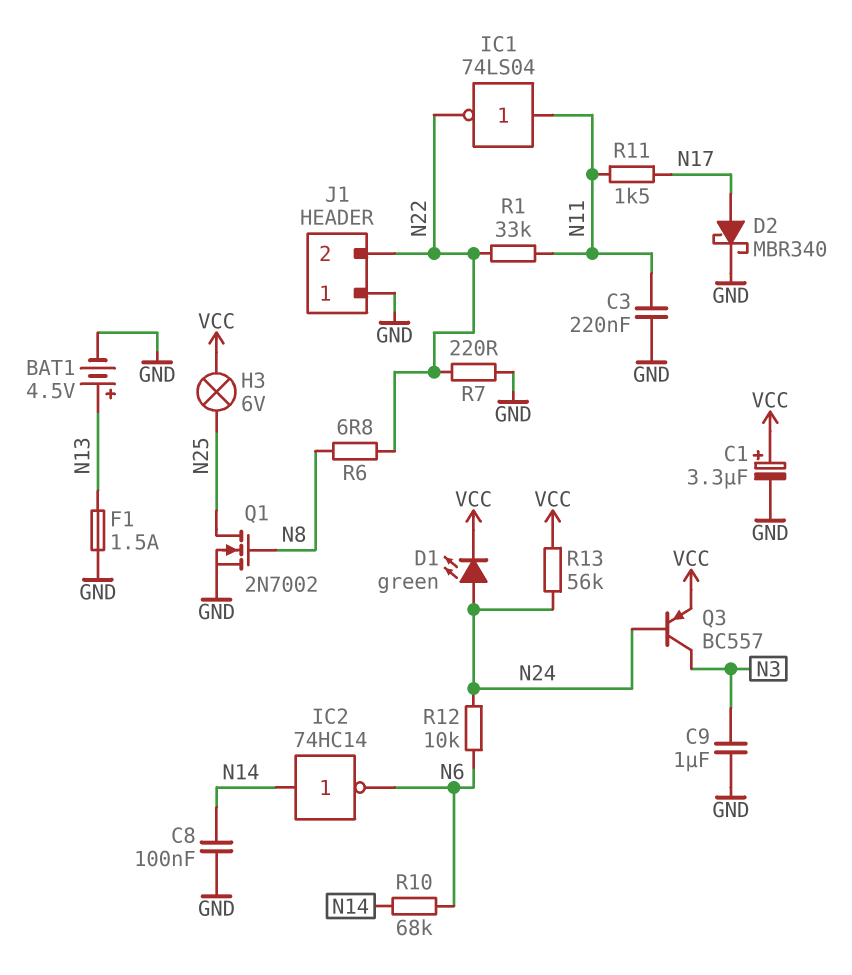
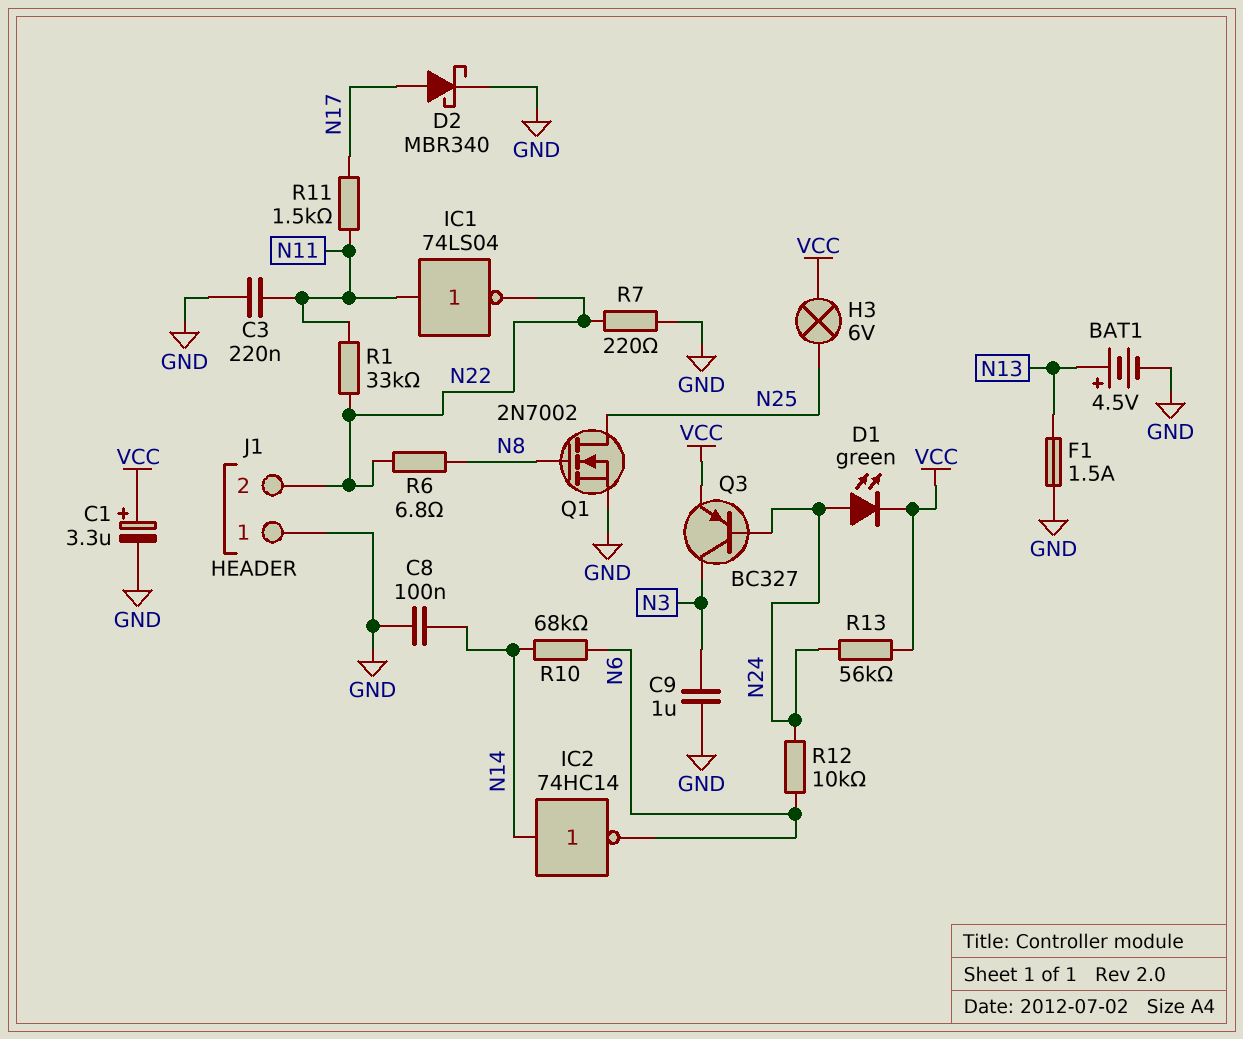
Q3: PNP BC557 (B N24, C N3, E VCC) -> PNP BC327 (B N24, C N3, E VCC)

